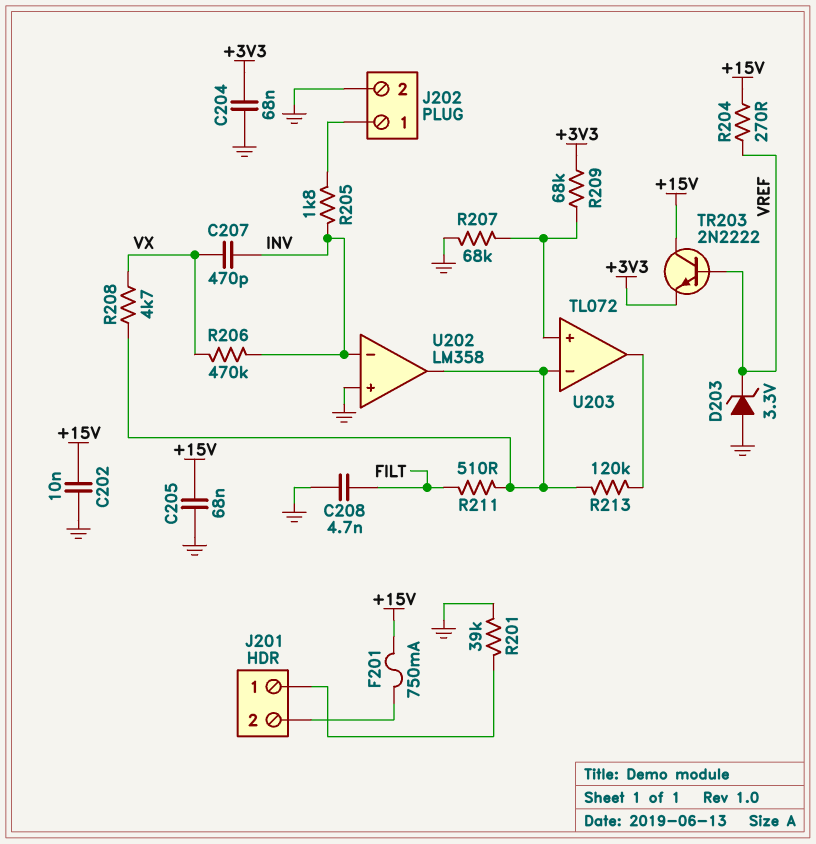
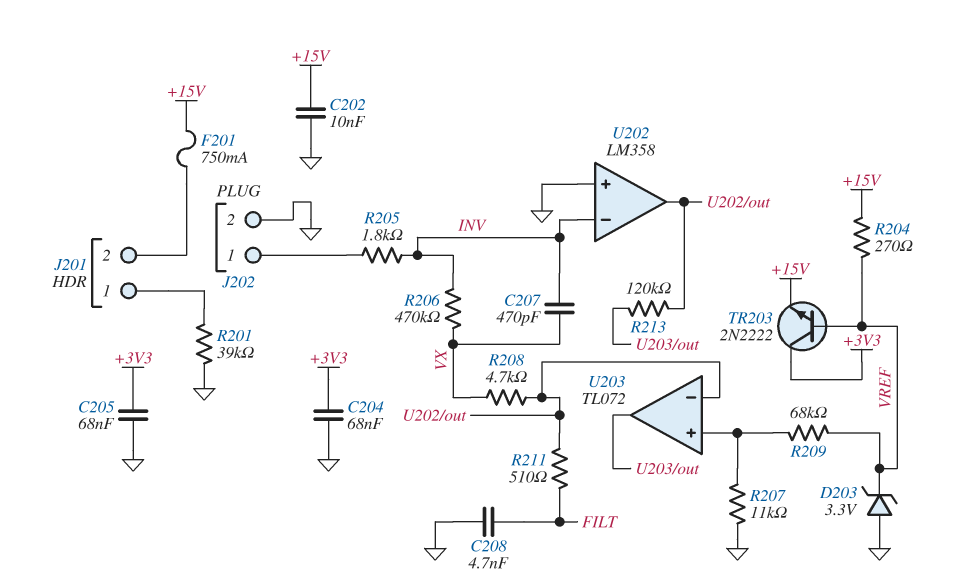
C205: 68nF (+15V, GND) -> 68nF (+3V3, GND)
R207: 68k (GND, U203/in+) -> 11k (GND, U203/in+)
R209: 68k (+3V3, U203/in+) -> 68k (U203/in+, VREF)
TR203: NPN 2N2222 (B VREF, C +15V, E +3V3) -> NPN 2N2222 (B VREF, C +3V3, E +15V)

